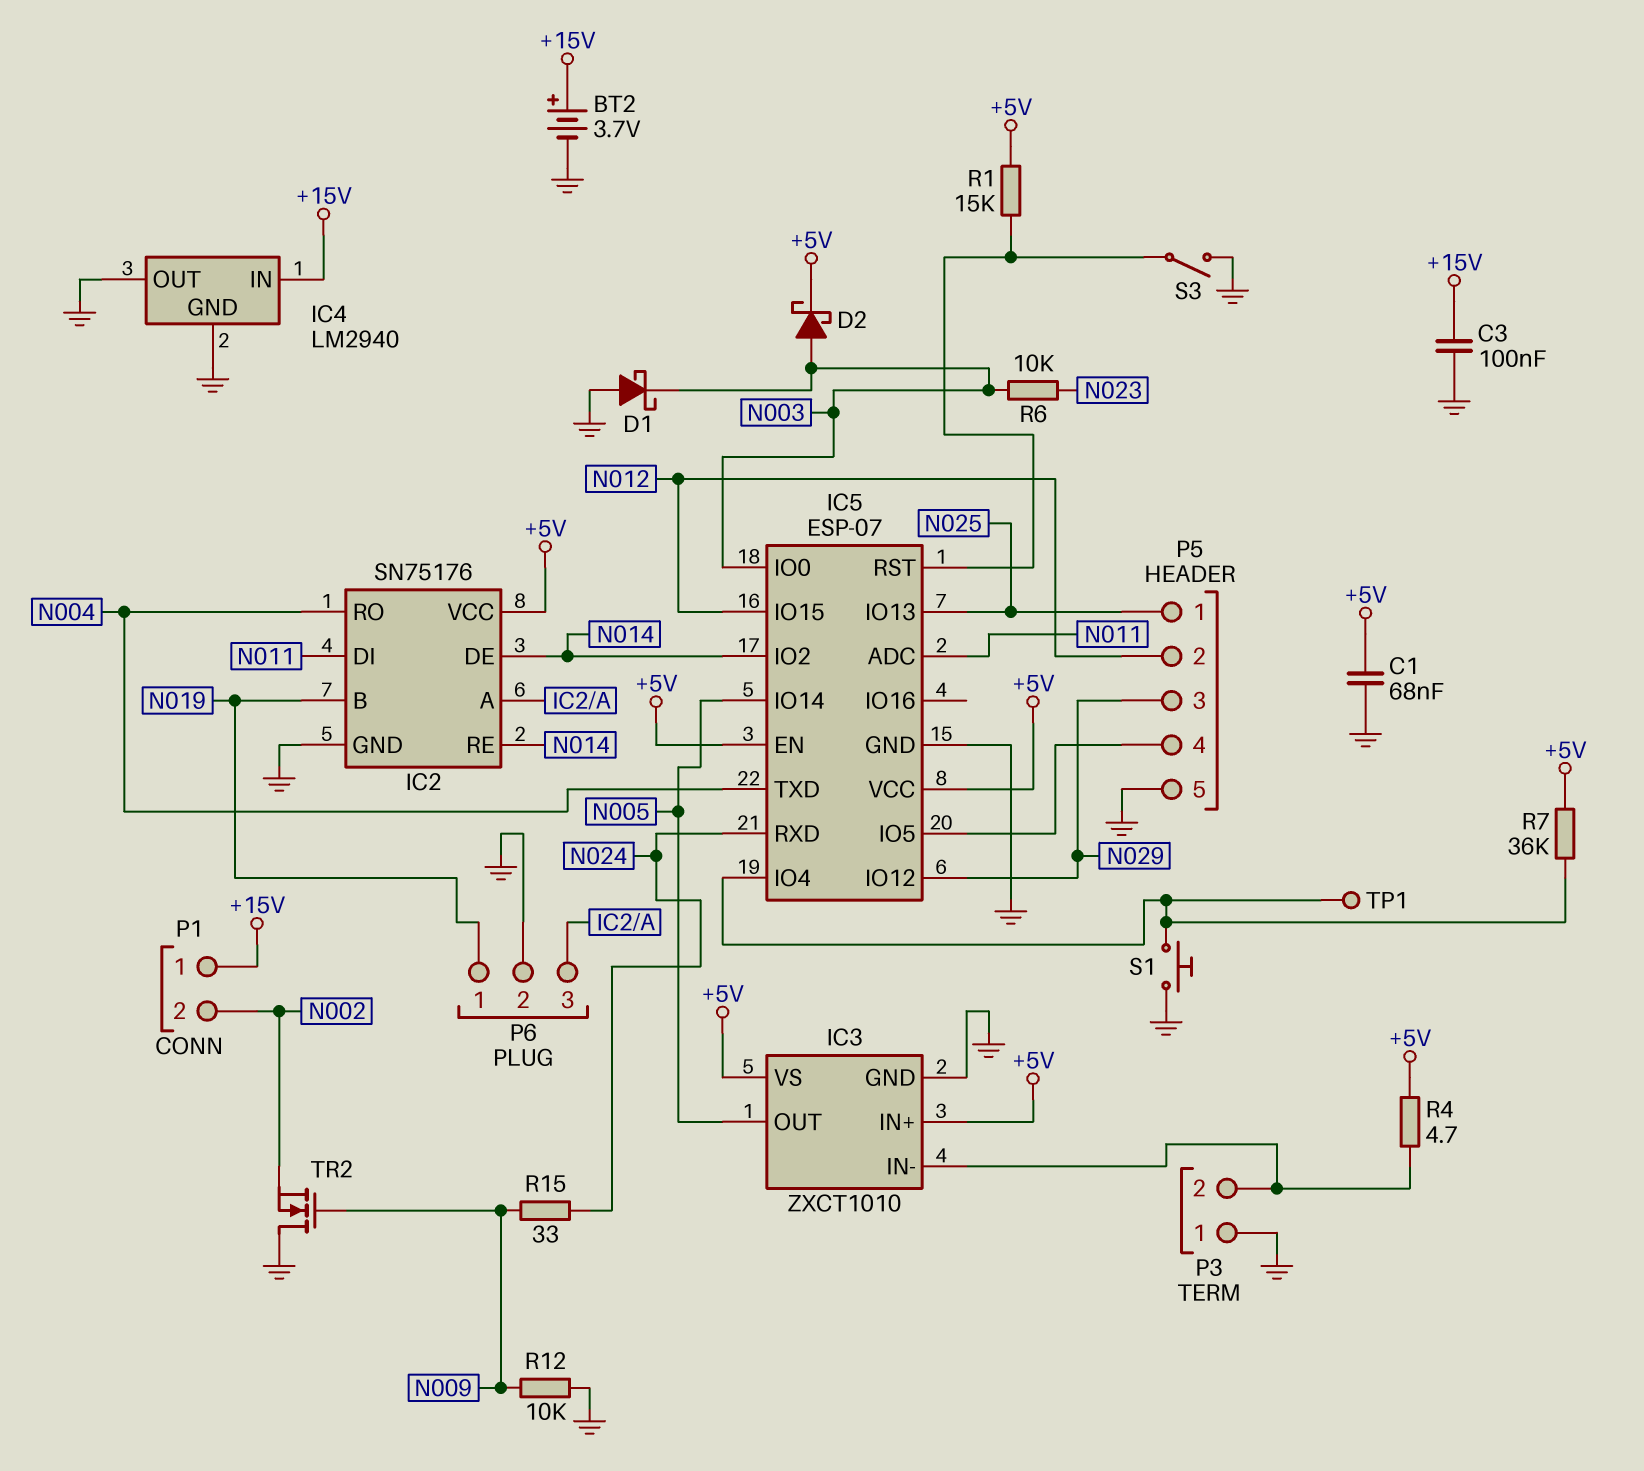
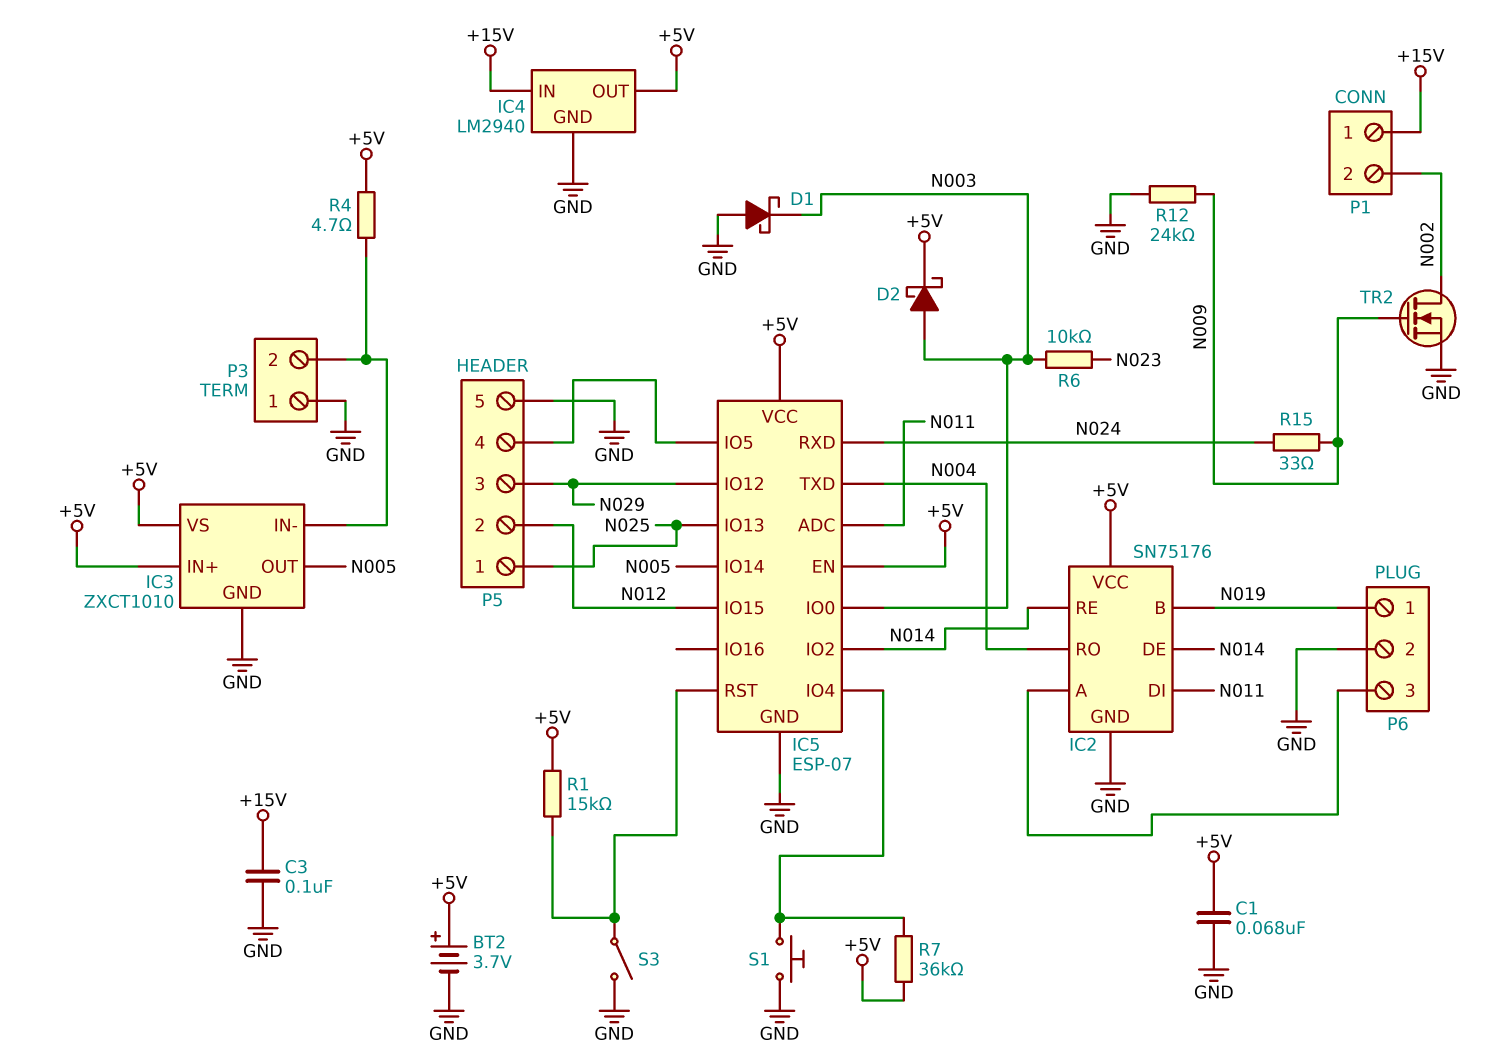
BT2: 3.7V (plus +15V, minus GND) -> 3.7V (plus +5V, minus GND)
IC4 pin OUT: GND -> +5V
R12: 10k (GND, N009) -> 24k (GND, N009)
TP1: test point (IC5/IO4) -> none
TR2: NMOS (G N009, D GND, S N002) -> NMOS (G N009, D N002, S GND)

